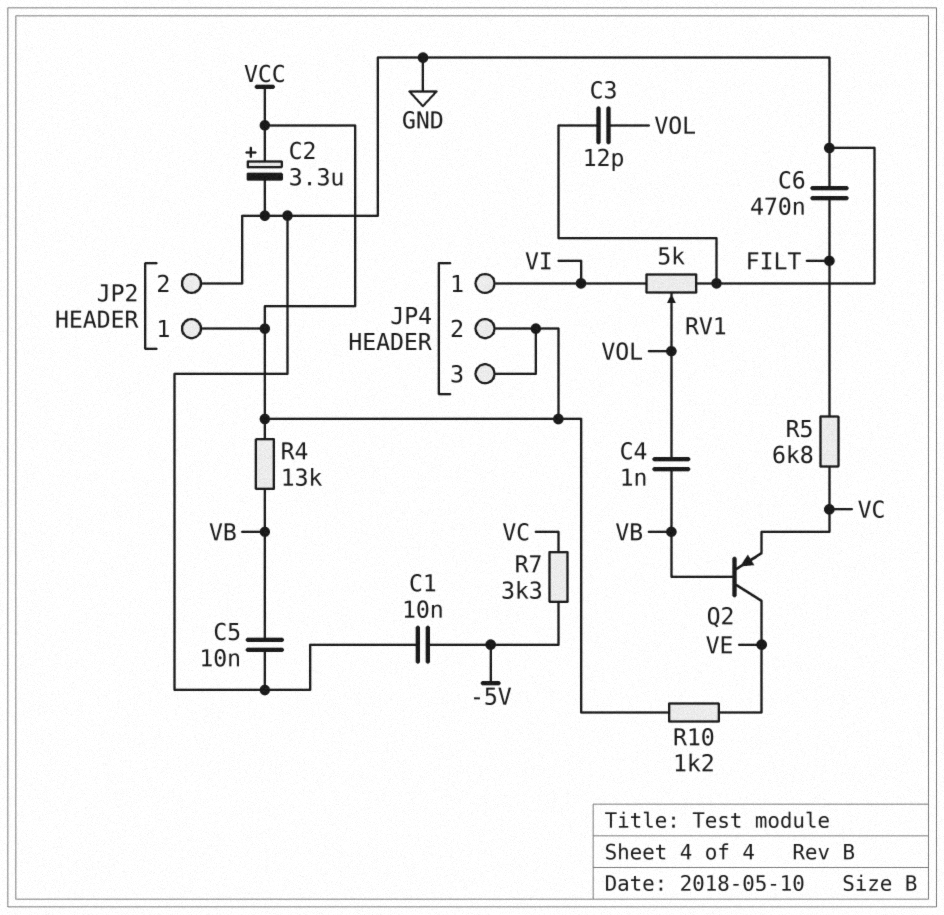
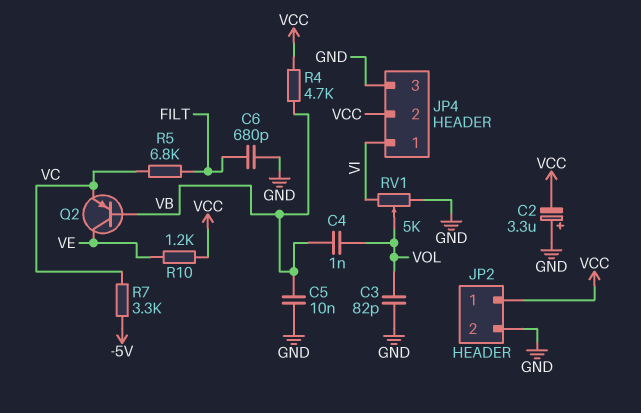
C1: 10nF (-5V, GND) -> none
C2: 3.3uF (plus VCC, minus GND) -> 3.3uF (plus GND, minus VCC)
C3: 12pF (GND, VOL) -> 82pF (GND, VOL)
C6: 470nF (FILT, GND) -> 680pF (FILT, GND)
JP4 pin 3: VCC -> GND
R4: 13k (VB, VCC) -> 4.7k (VB, VCC)

